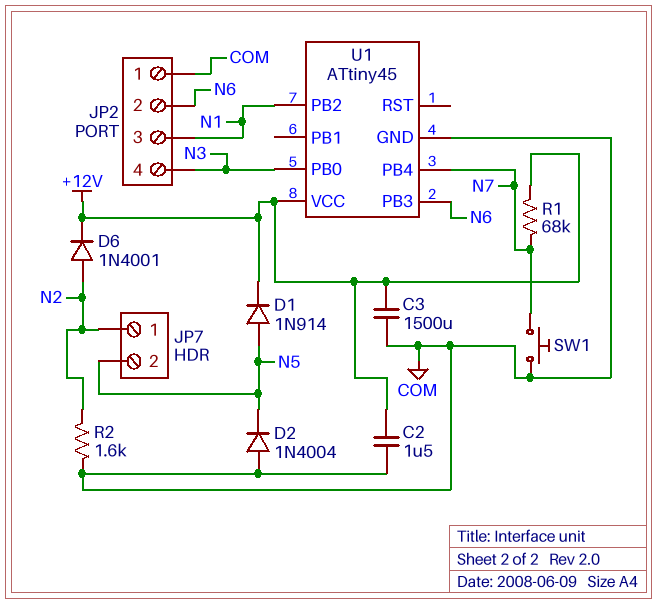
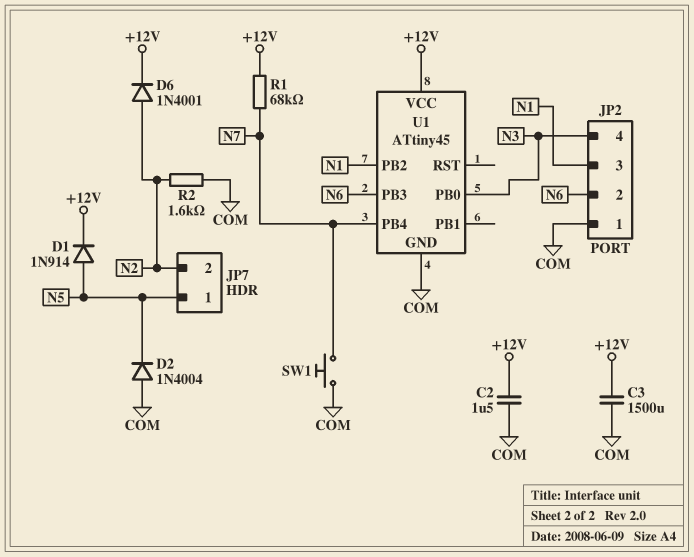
JP7 pin 1: N2 -> N5
JP7 pin 2: N5 -> N2

